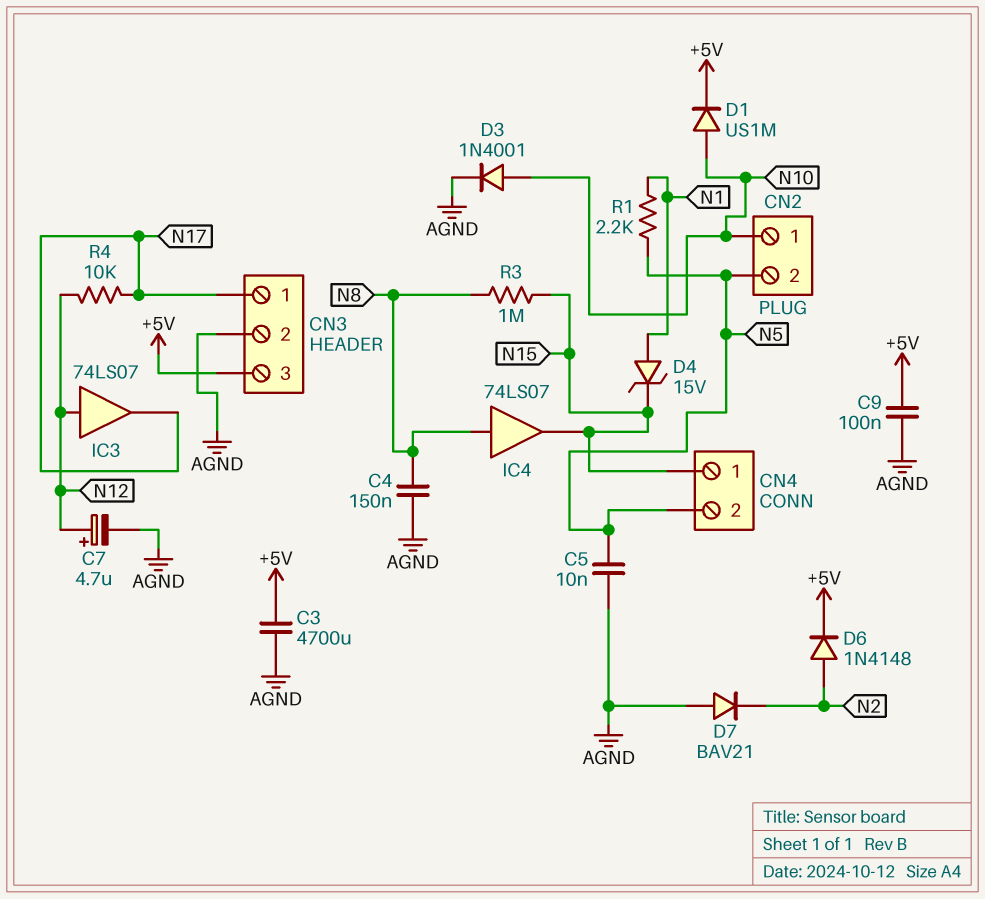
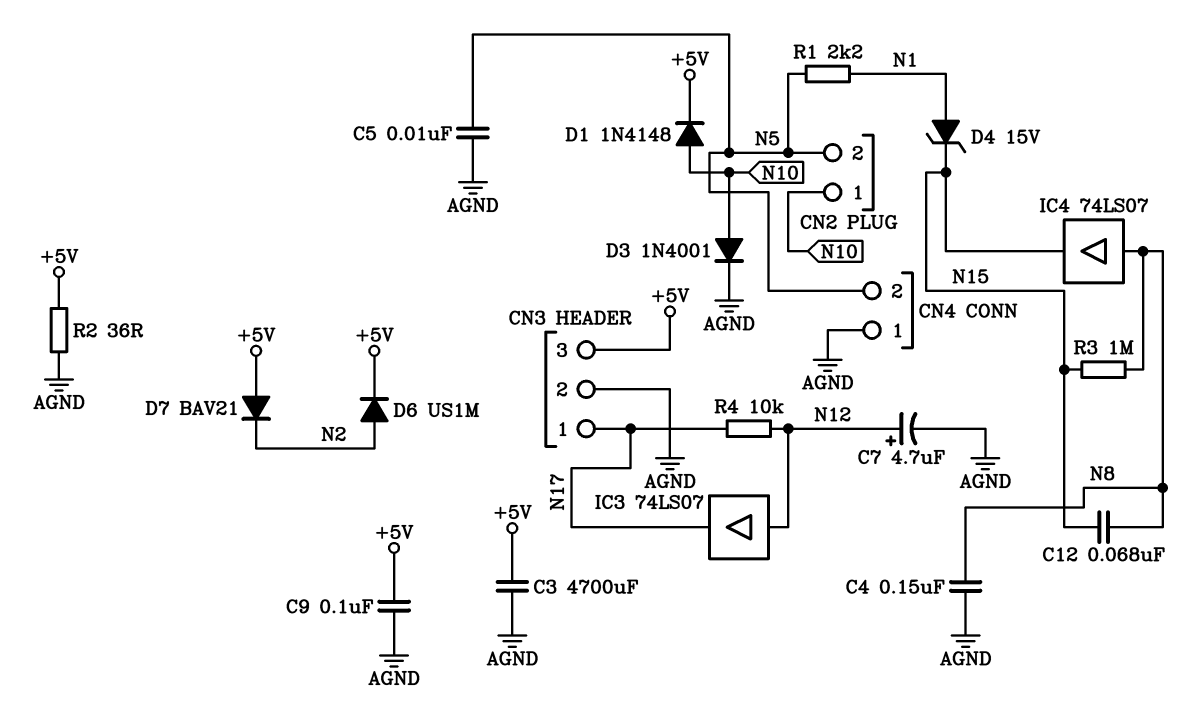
C12: none -> 68nF (N8, N15)
CN4 pin 1: N15 -> AGND
D1: diode US1M (A N10, K +5V) -> diode 1N4148 (A N10, K +5V)
D6: diode 1N4148 (A N2, K +5V) -> diode US1M (A N2, K +5V)
D7: diode BAV21 (A AGND, K N2) -> diode BAV21 (A +5V, K N2)
R2: none -> 36 (+5V, AGND)

